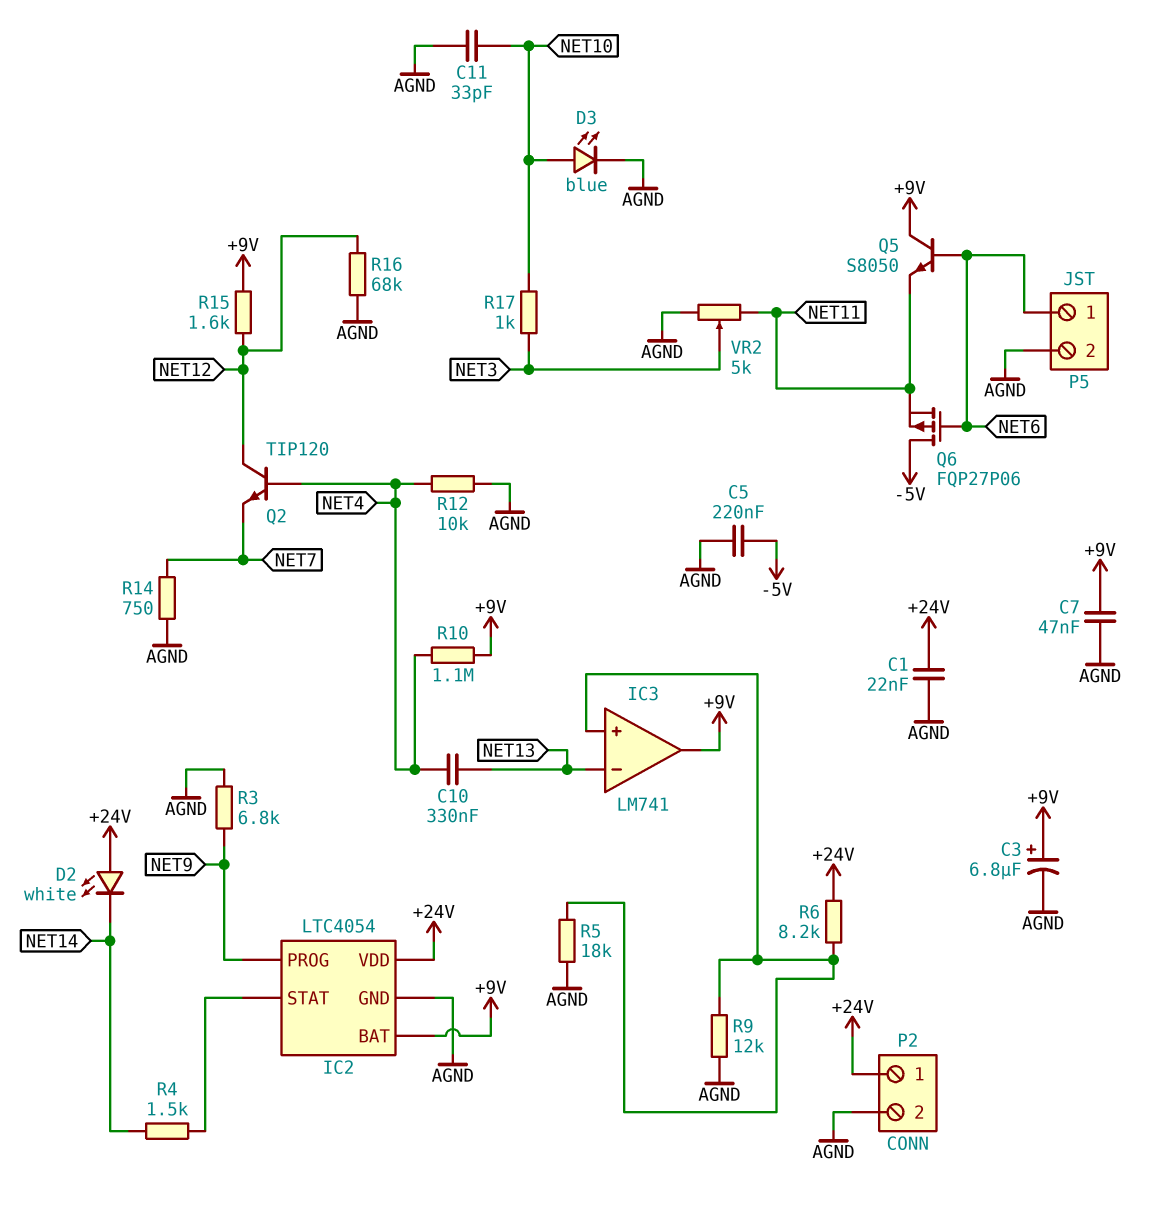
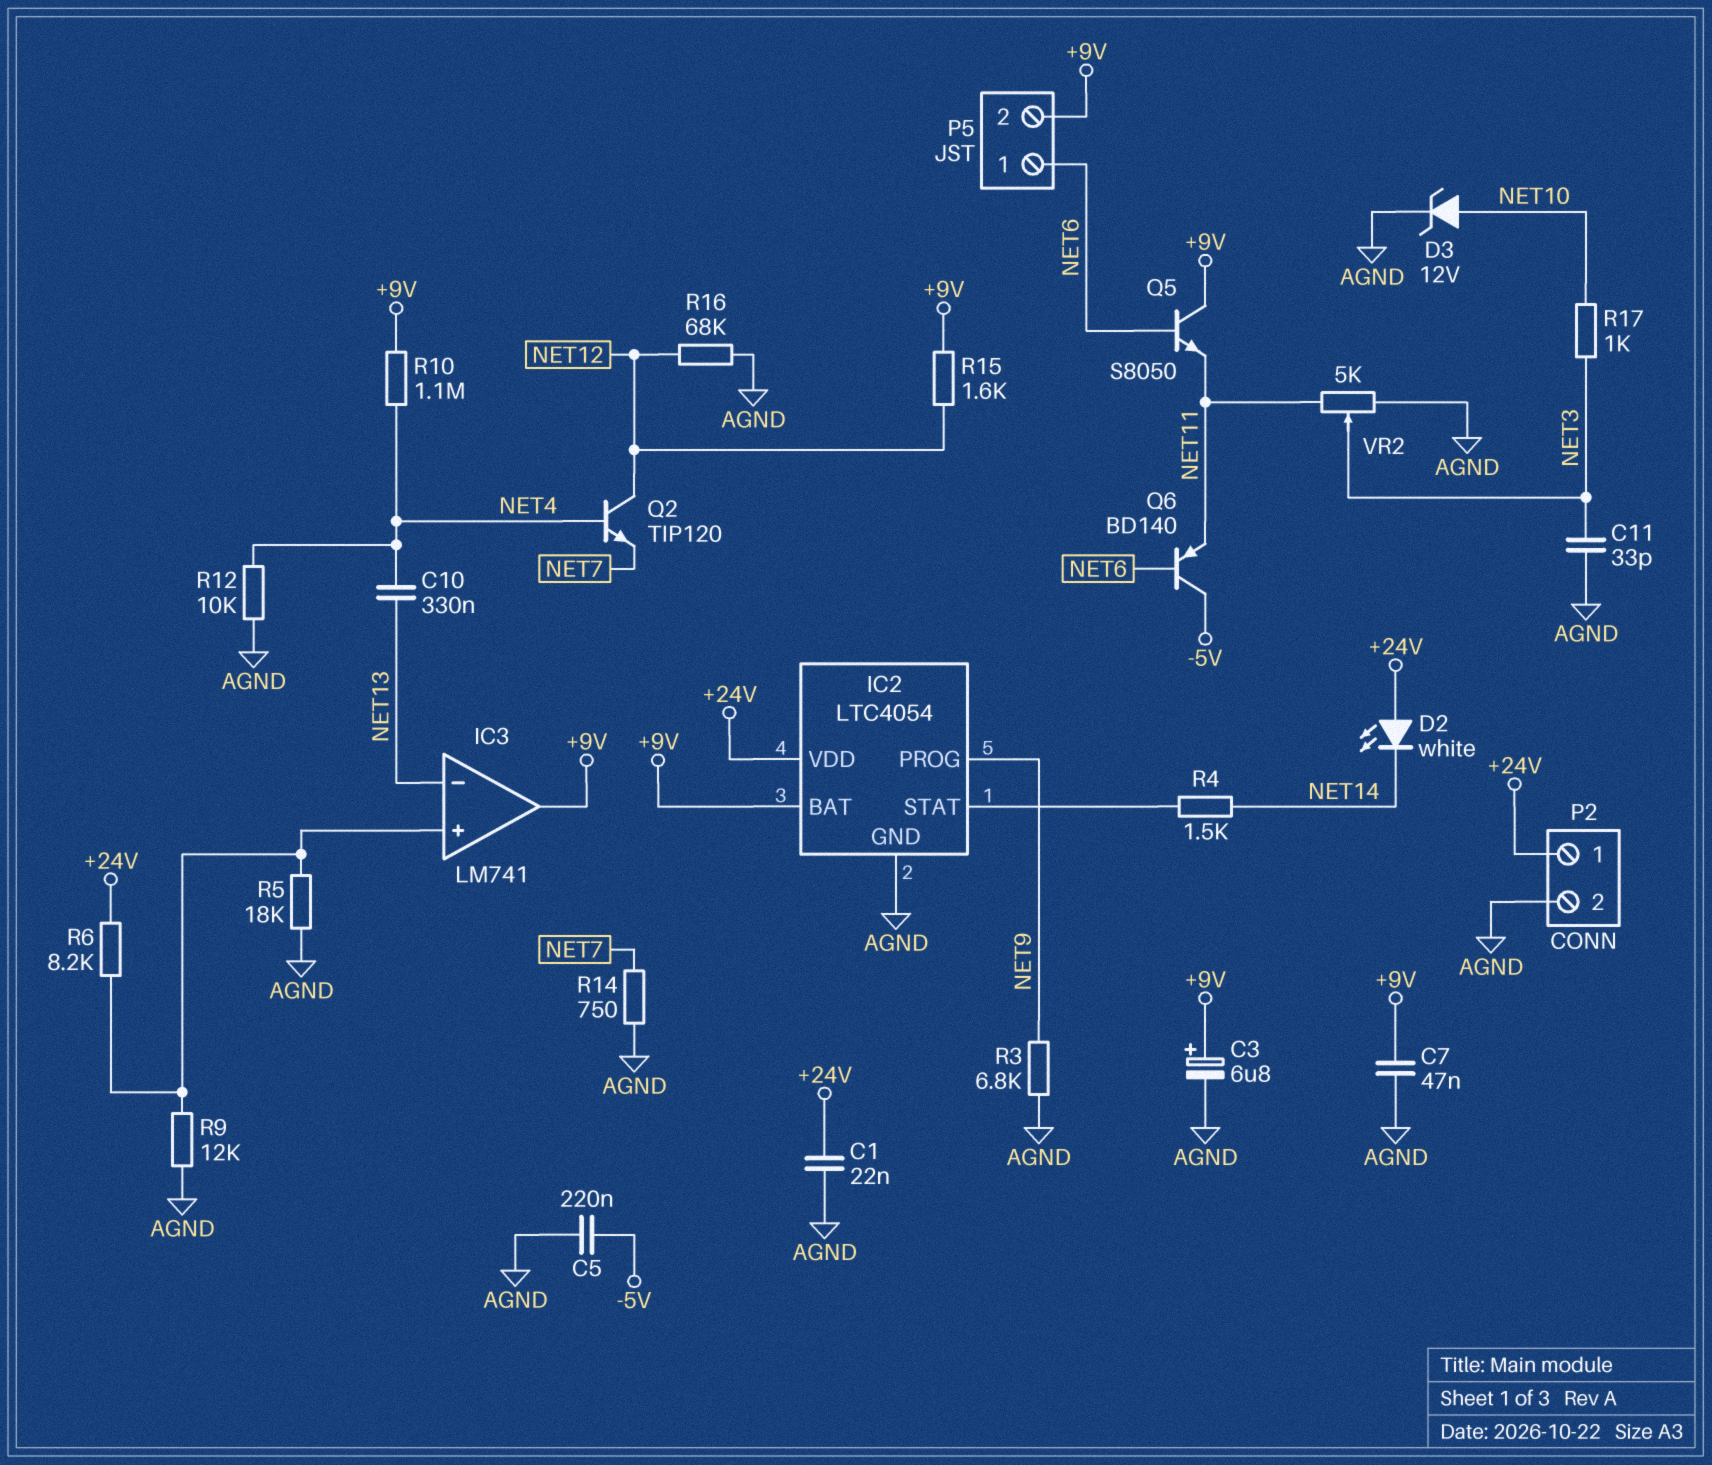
C11: 33pF (AGND, NET10) -> 33pF (AGND, NET3)
D3: LED blue (A NET10, K AGND) -> zener 12V (A NET10, K AGND)
P5 pin 2: AGND -> +9V
Q6: PMOS FQP27P06 (G NET6, D -5V, S NET11) -> PNP BD140 (B NET6, C -5V, E NET11)

